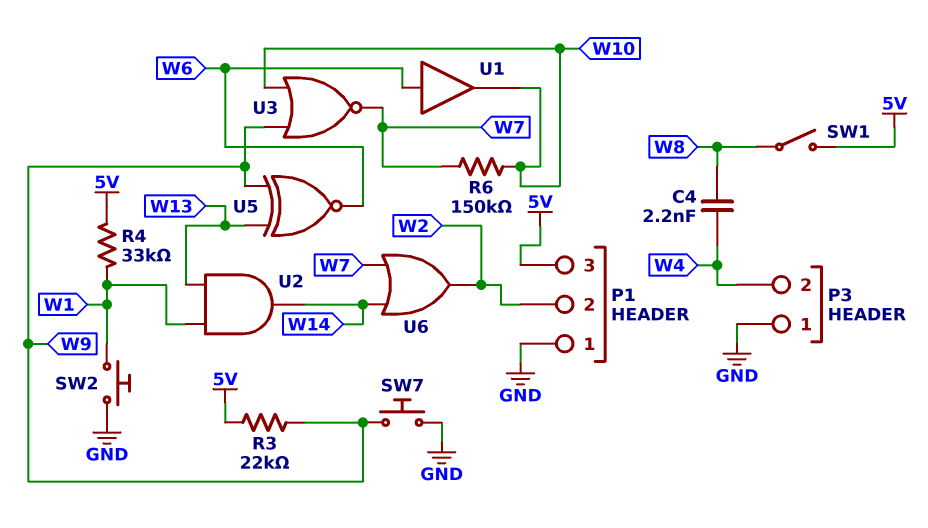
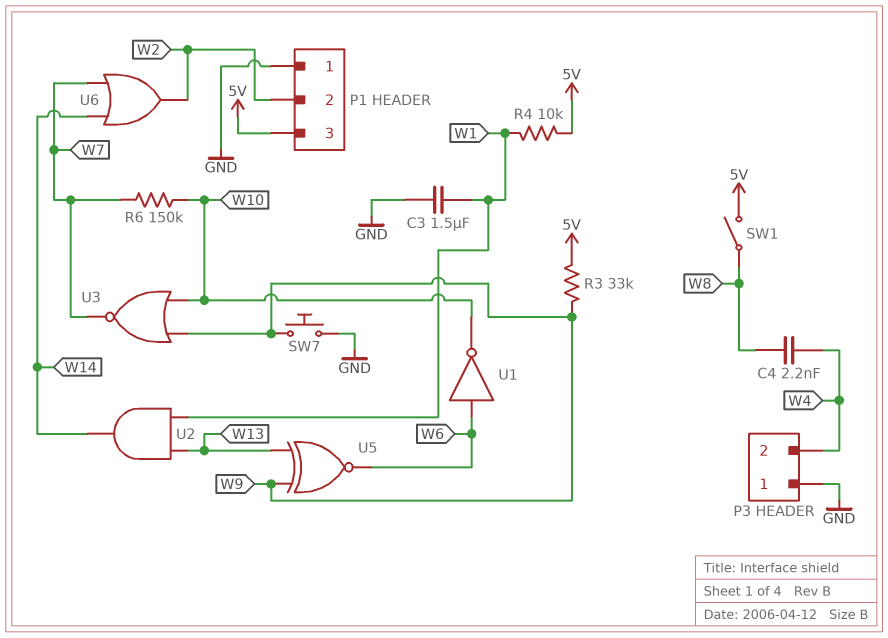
C3: none -> 1.5uF (GND, W1)
R3: 22k (5V, W9) -> 33k (5V, W9)
R4: 33k (5V, W1) -> 10k (5V, W1)
SW2: button (GND, W1) -> none
U1: buffer (in W6, out W10) -> NOT (in W6, out W10)

